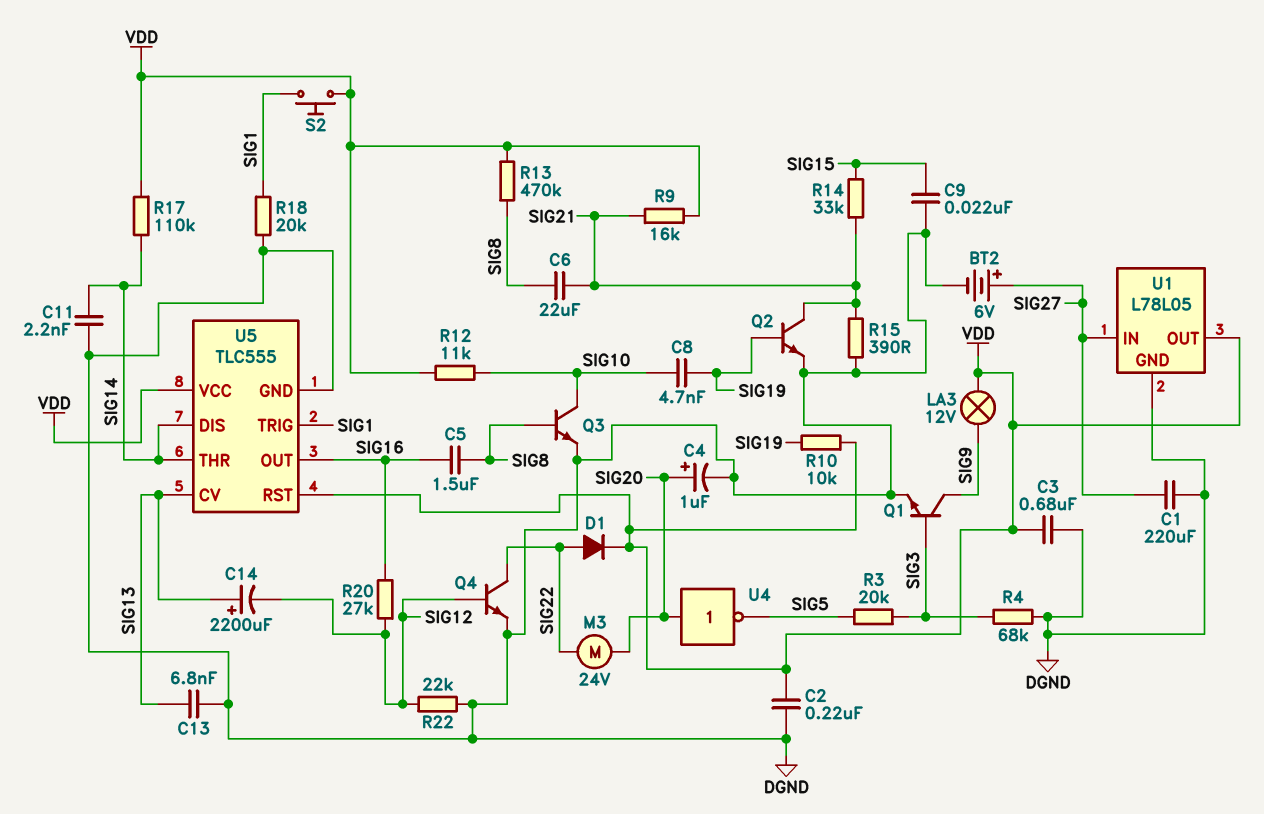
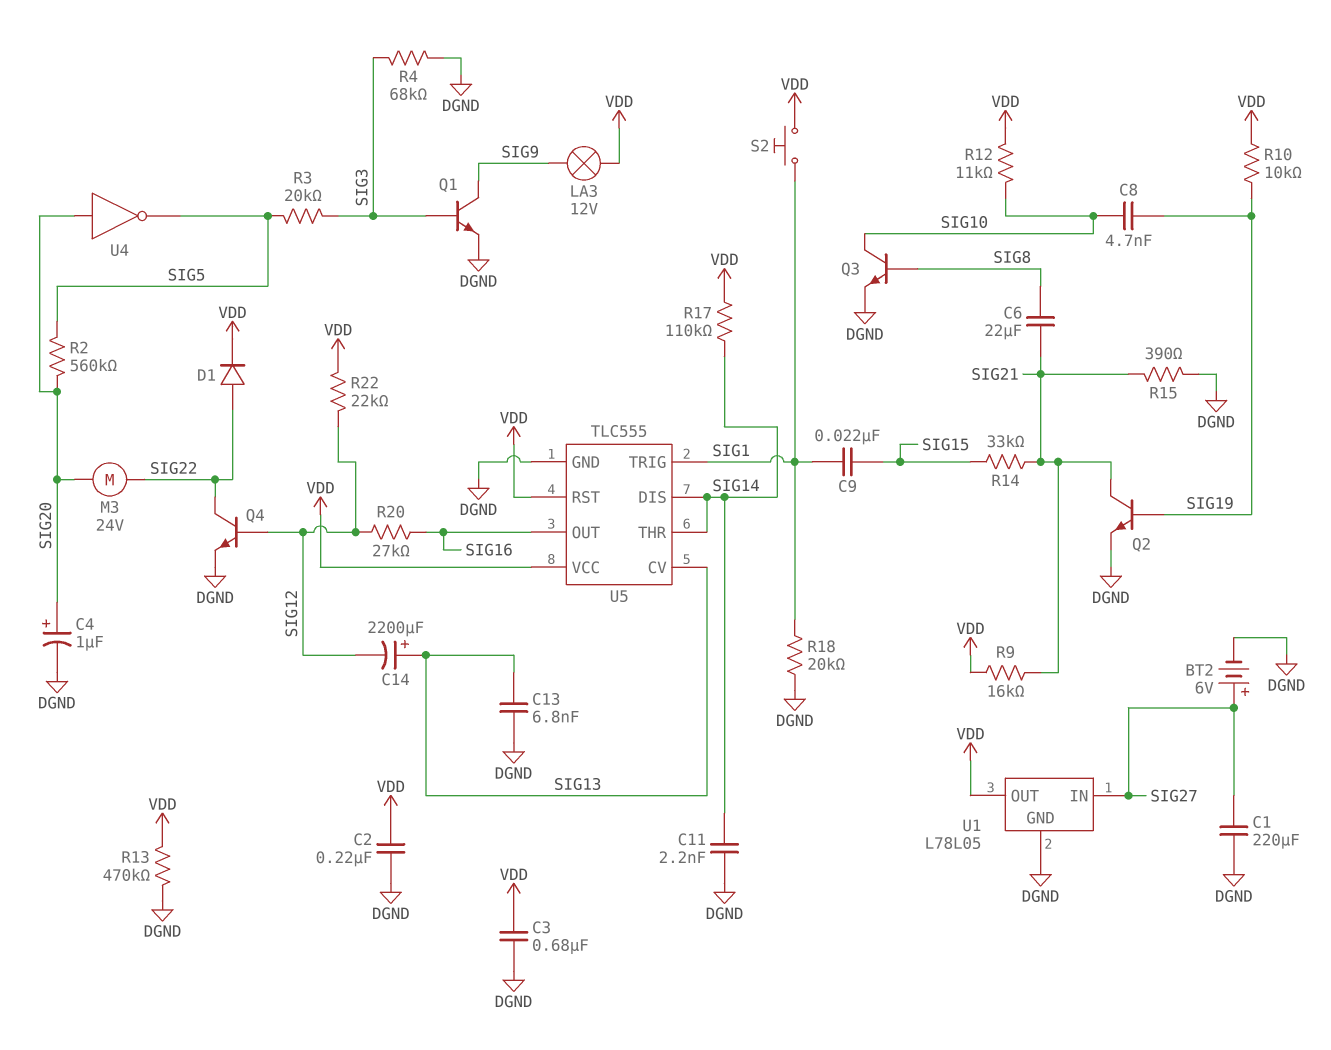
C5: 1.5uF (SIG8, SIG16) -> none
C9: 22nF (DGND, SIG15) -> 22nF (SIG1, SIG15)
R2: none -> 560k (SIG5, SIG20)
R13: 470k (SIG8, VDD) -> 470k (DGND, VDD)
R22: 22k (DGND, SIG12) -> 22k (SIG12, VDD)

